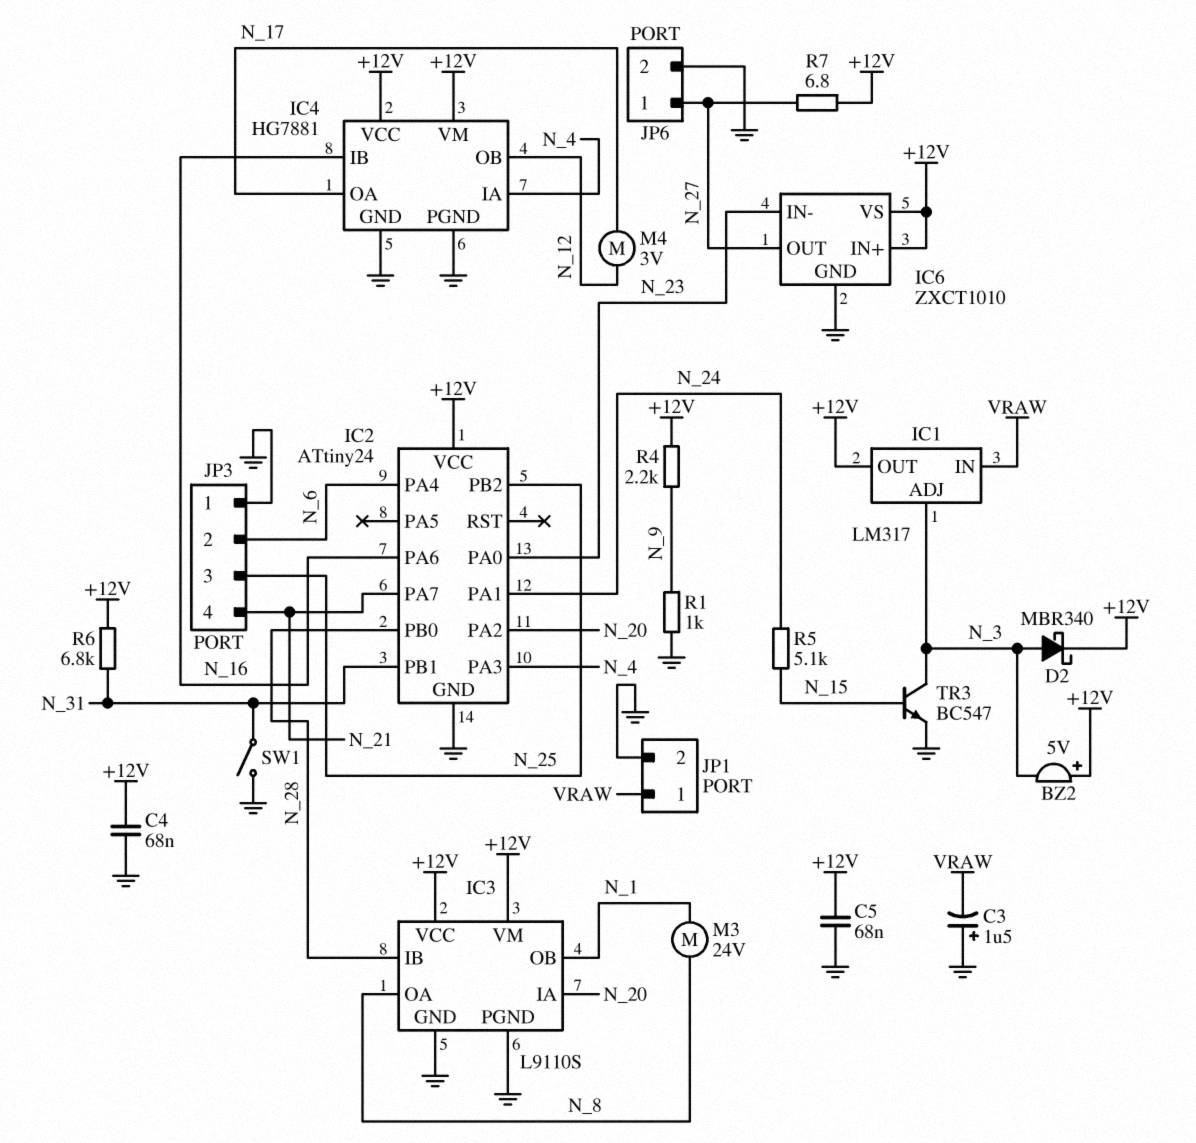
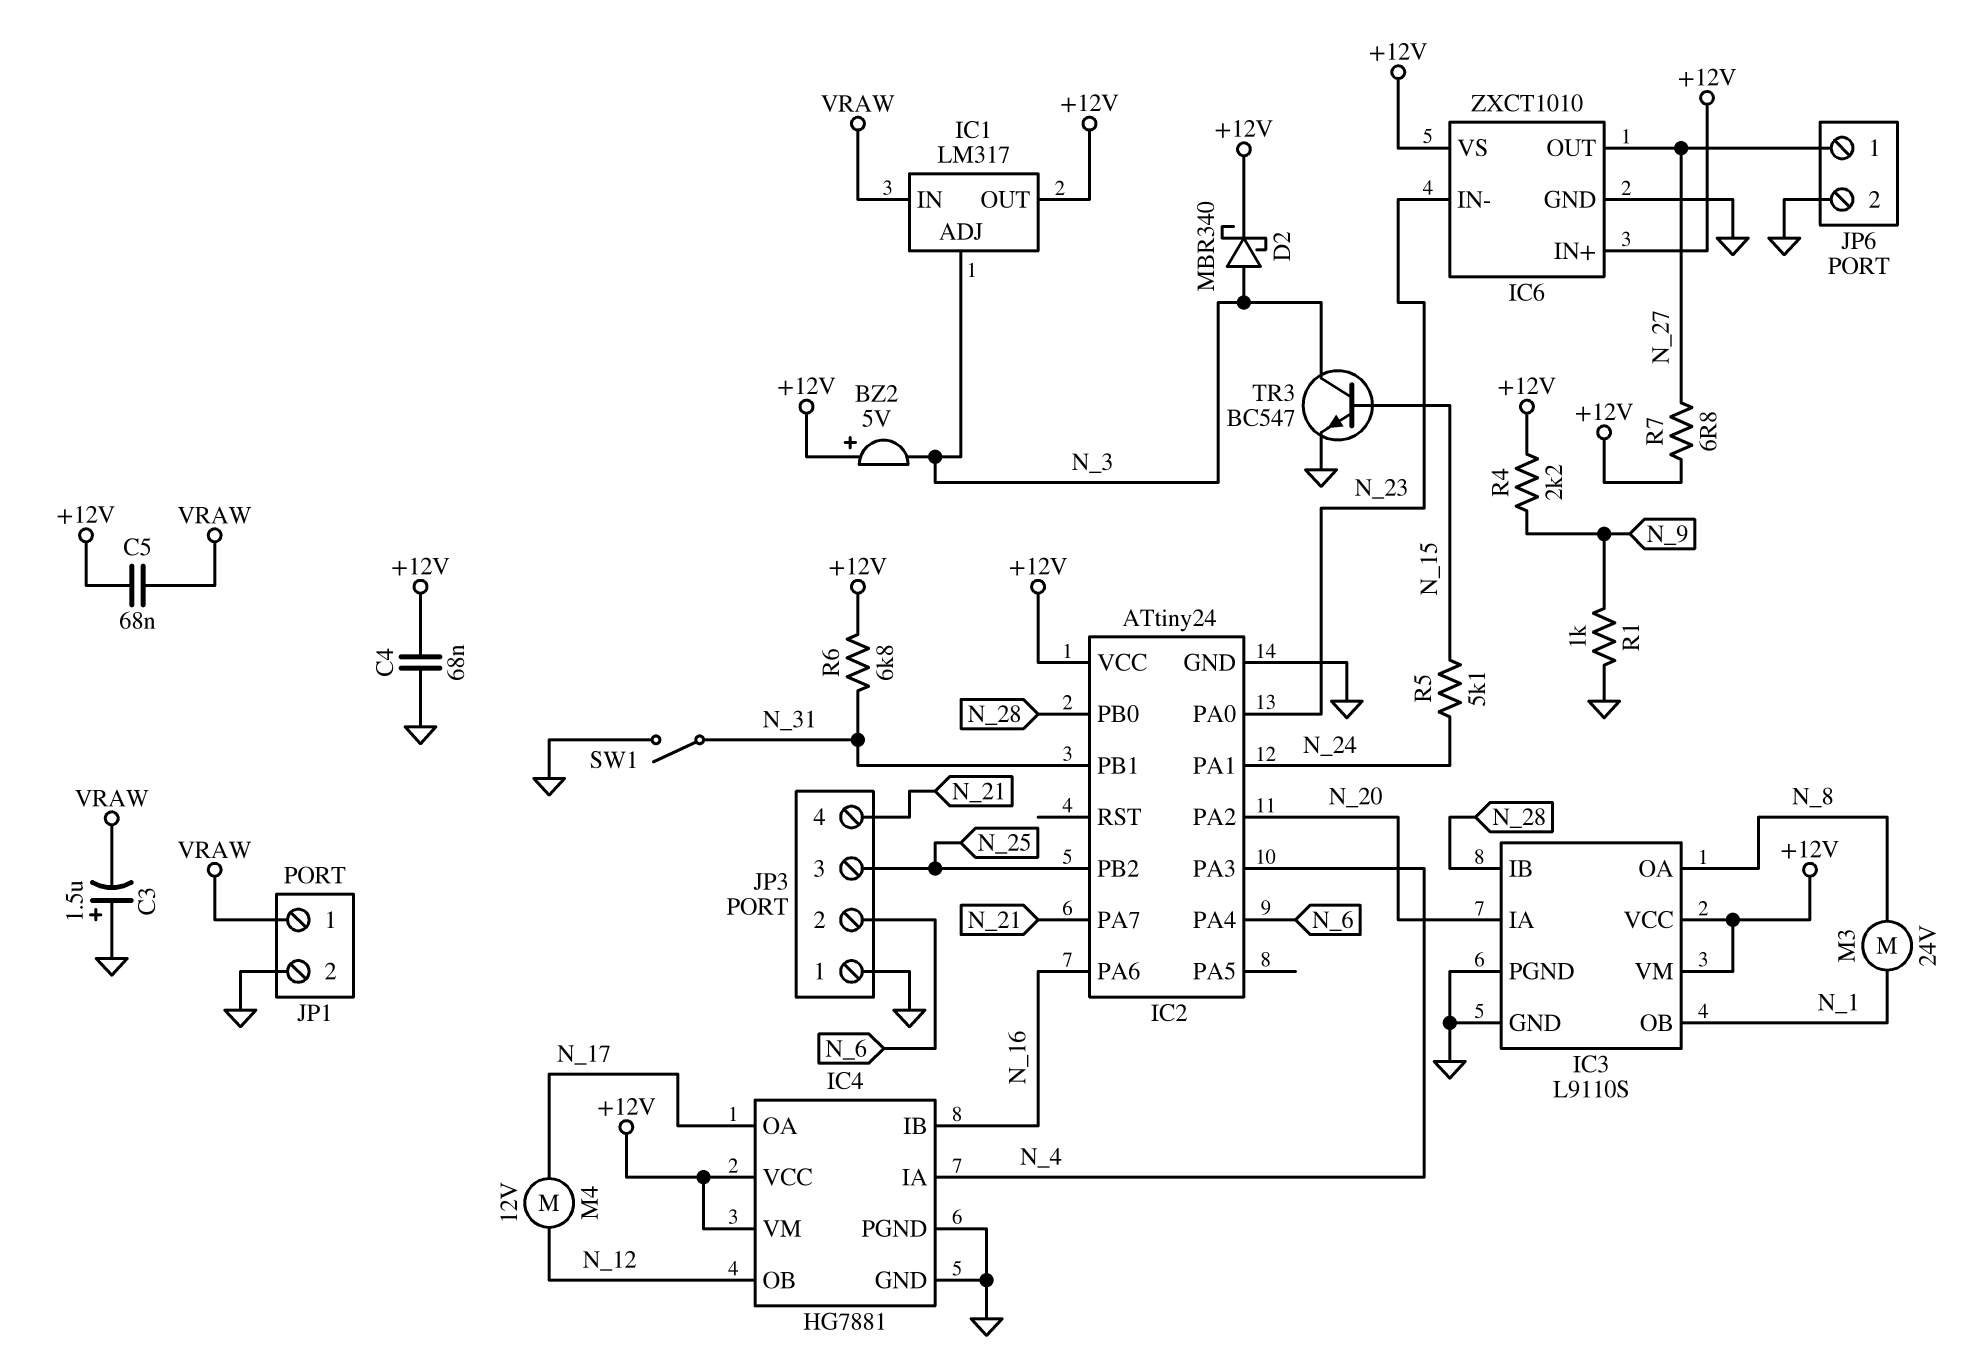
C5: 68nF (+12V, GND) -> 68nF (+12V, VRAW)
M4: motor 3V (N_12, N_17) -> motor 12V (N_12, N_17)

